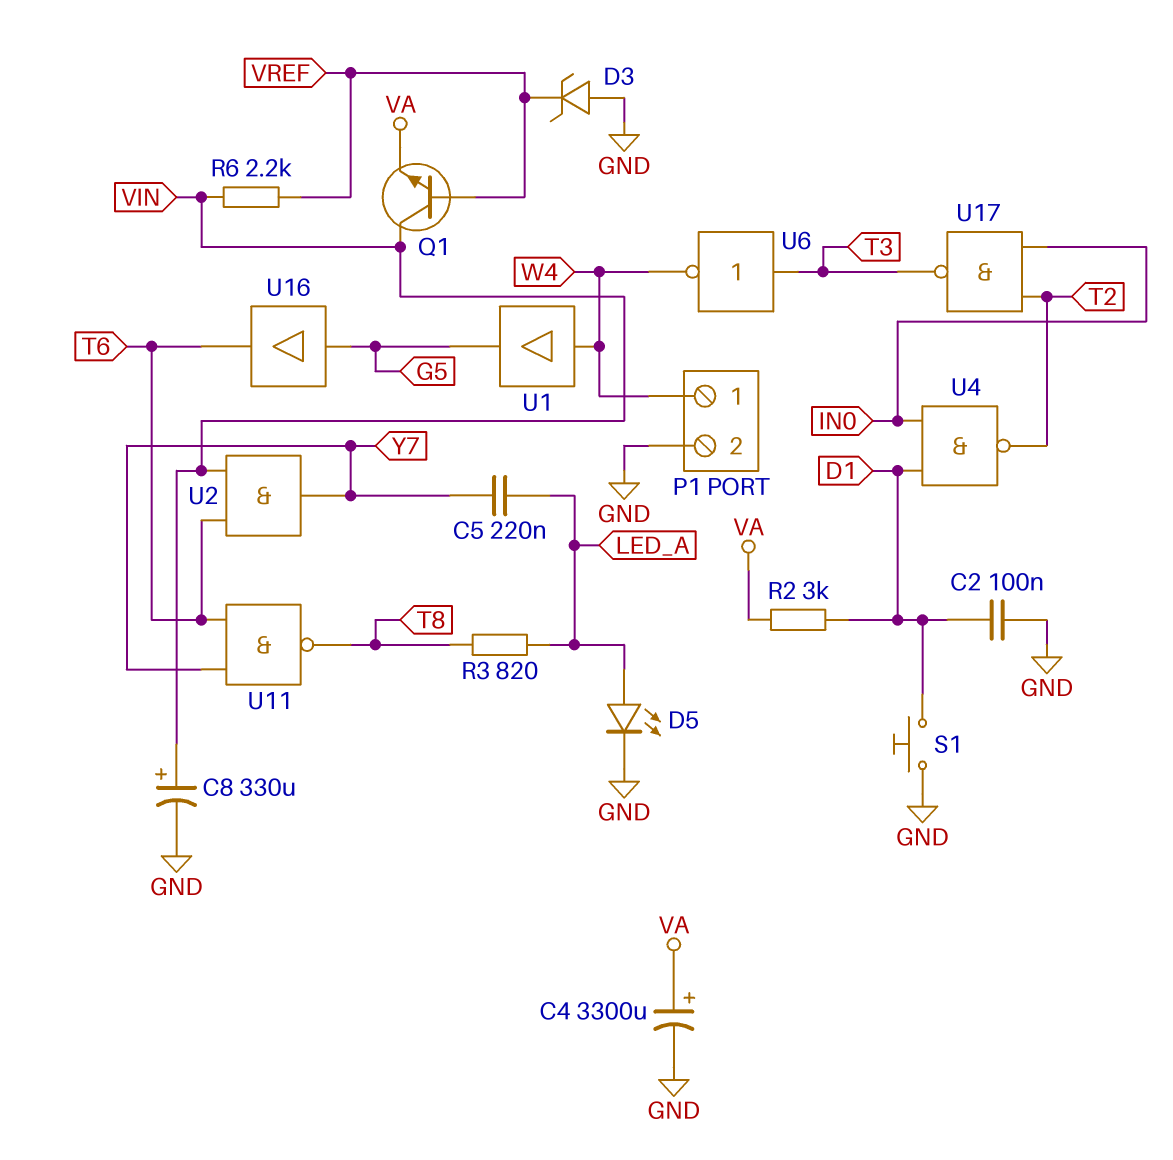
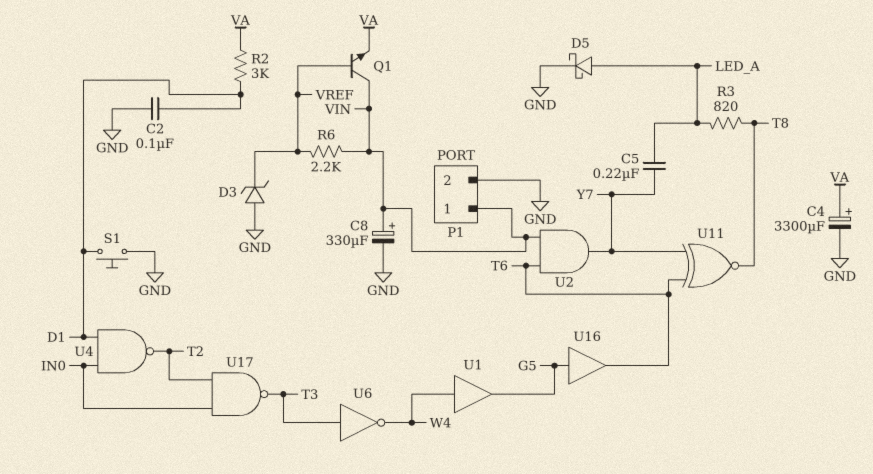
D5: LED (A LED_A, K GND) -> schottky (A LED_A, K GND)
P1 pin 1: W4 -> VIN
U11: NAND (in T6, in Y7, out T8) -> XNOR (in T6, in Y7, out T8)

